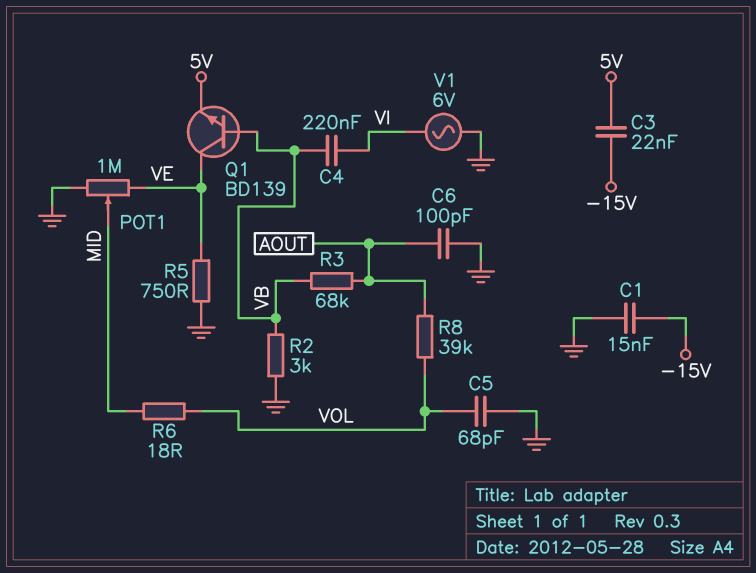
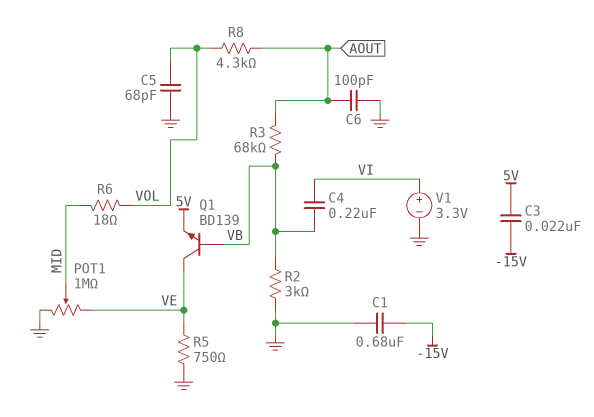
C1: 15nF (-15V, GND) -> 680nF (-15V, GND)
R8: 39k (AOUT, VOL) -> 4.3k (AOUT, VOL)
V1: AC 6V (GND, VI) -> 3.3V (plus VI, minus GND)

